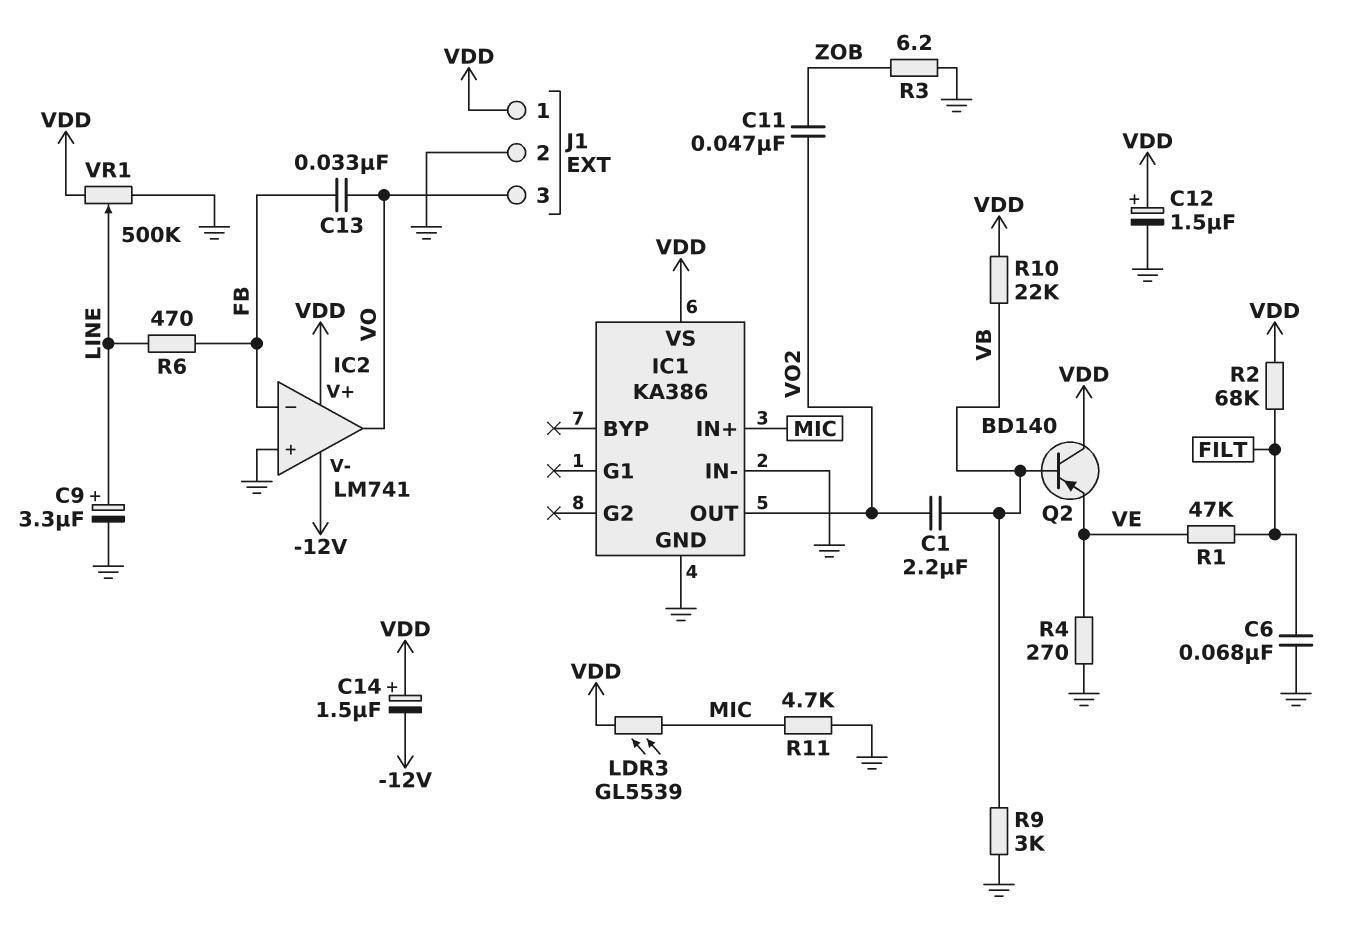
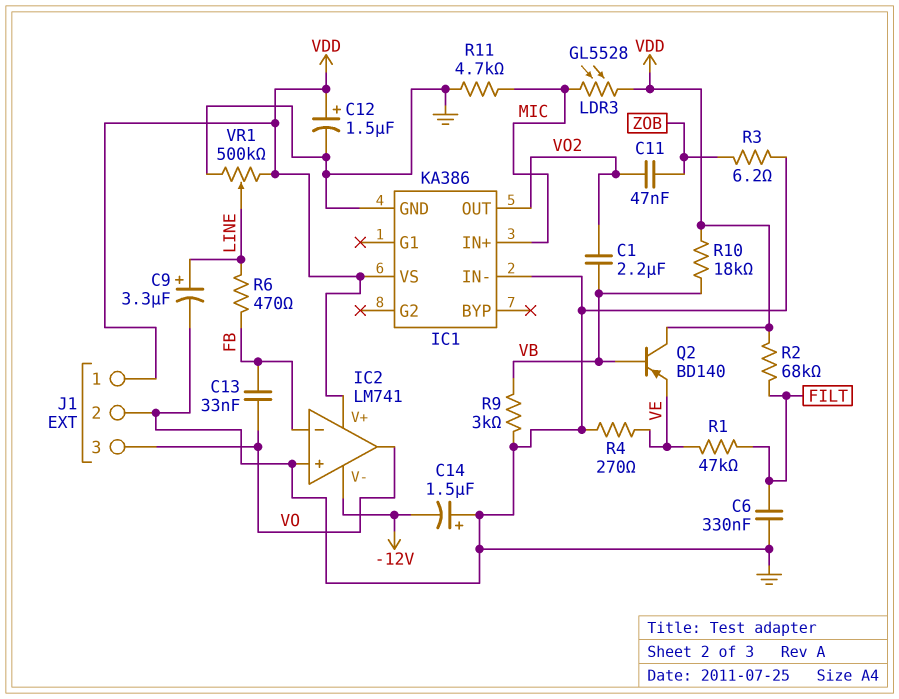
C6: 68nF (FILT, GND) -> 330nF (FILT, GND)
C14: 1.5uF (plus VDD, minus -12V) -> 1.5uF (plus GND, minus -12V)
LDR3: GL5539 (MIC, VDD) -> GL5528 (MIC, VDD)
R10: 22k (VB, VDD) -> 18k (VB, VDD)

